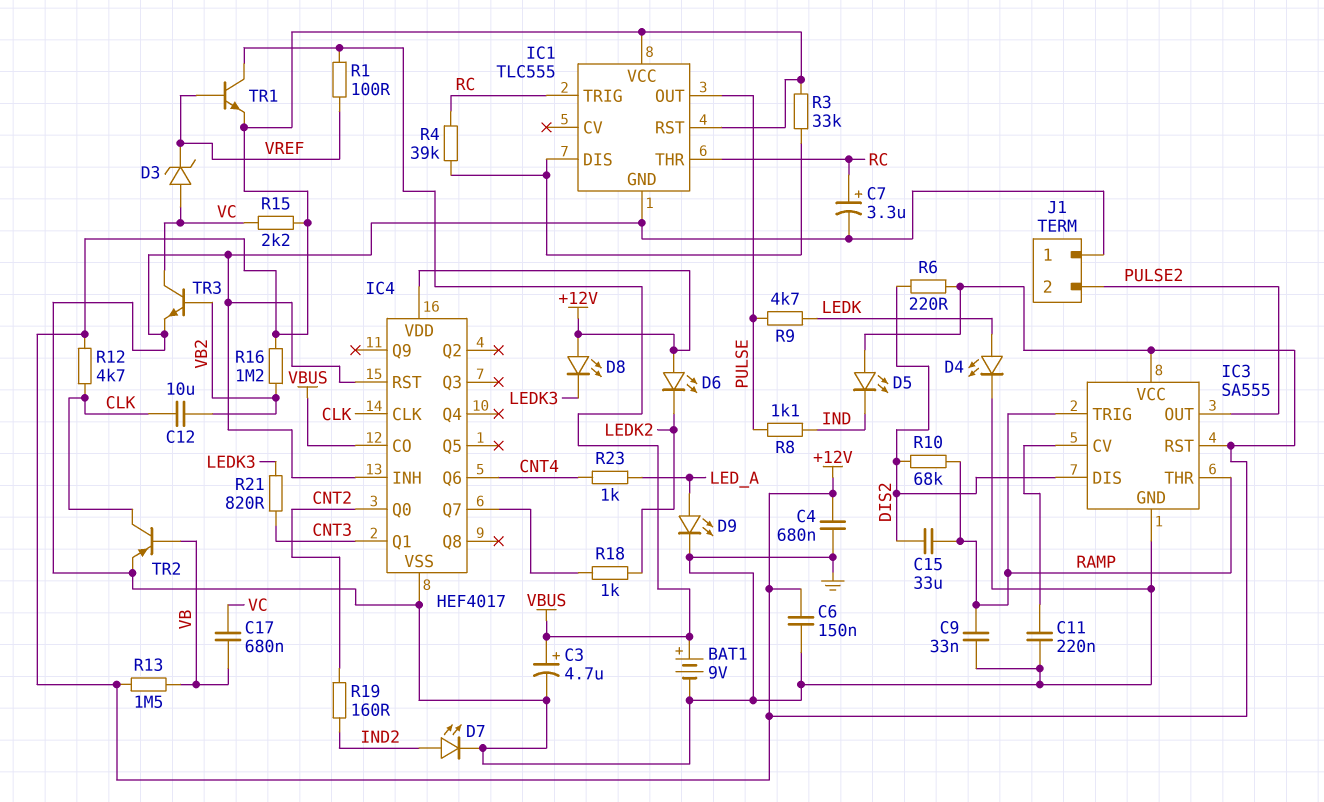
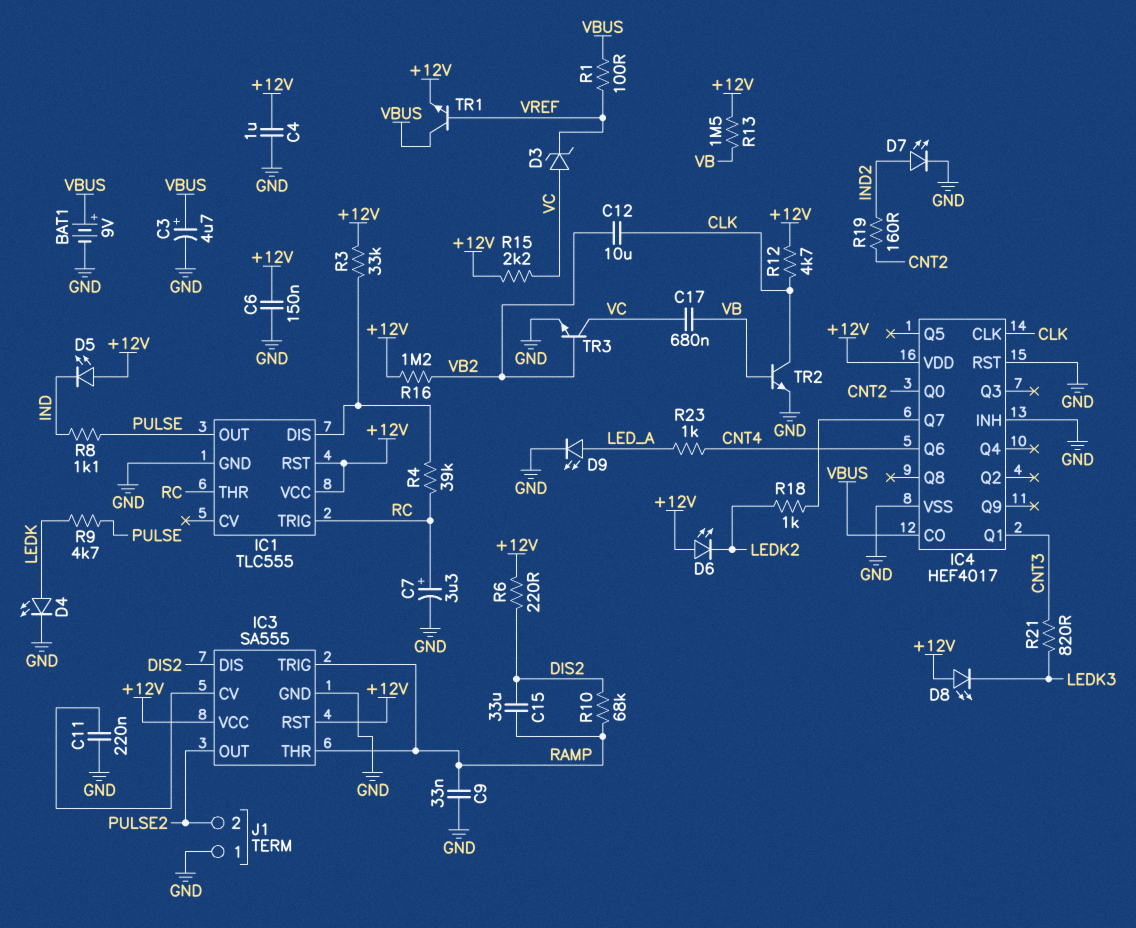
C4: 680nF (+12V, GND) -> 1uF (+12V, GND)
TR2: PNP (B VB, C CLK, E GND) -> NPN (B VB, C CLK, E GND)

